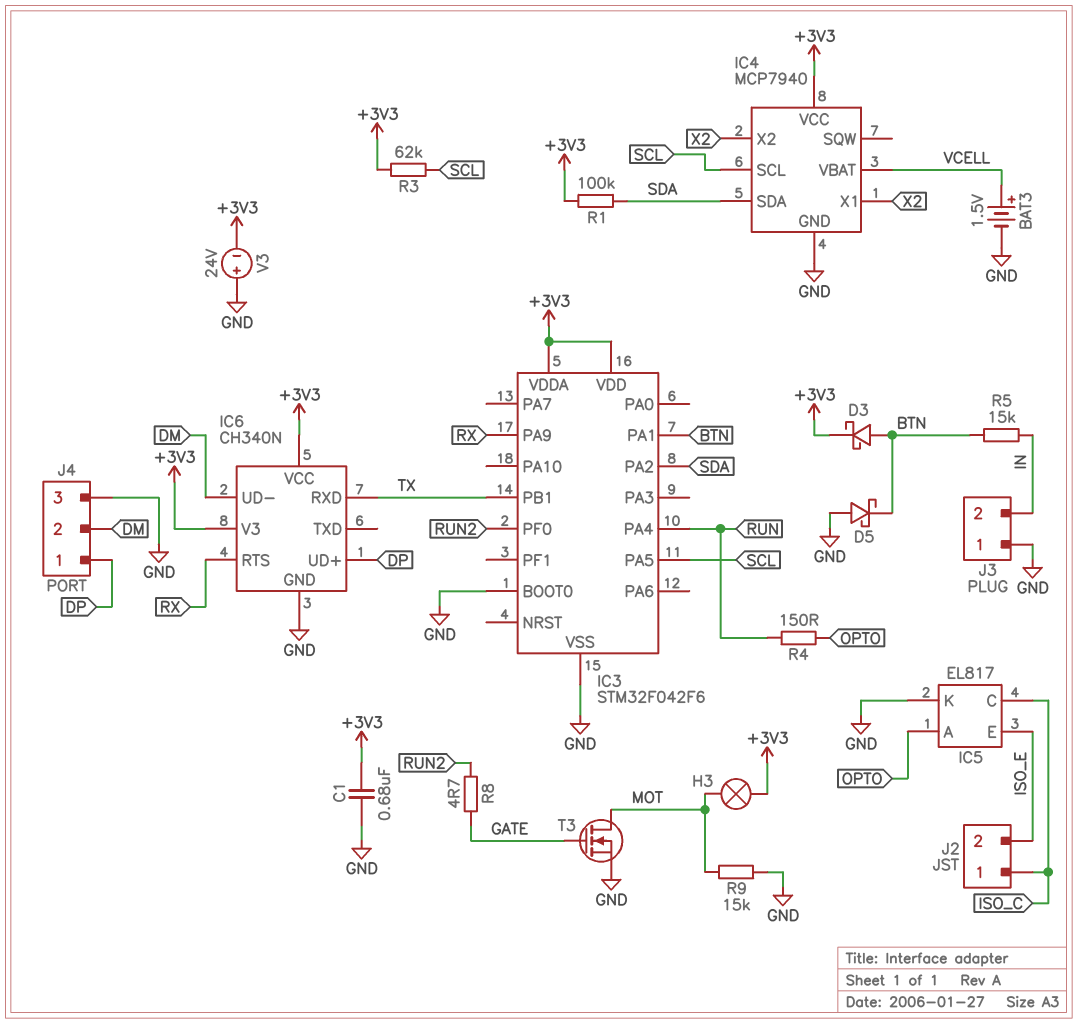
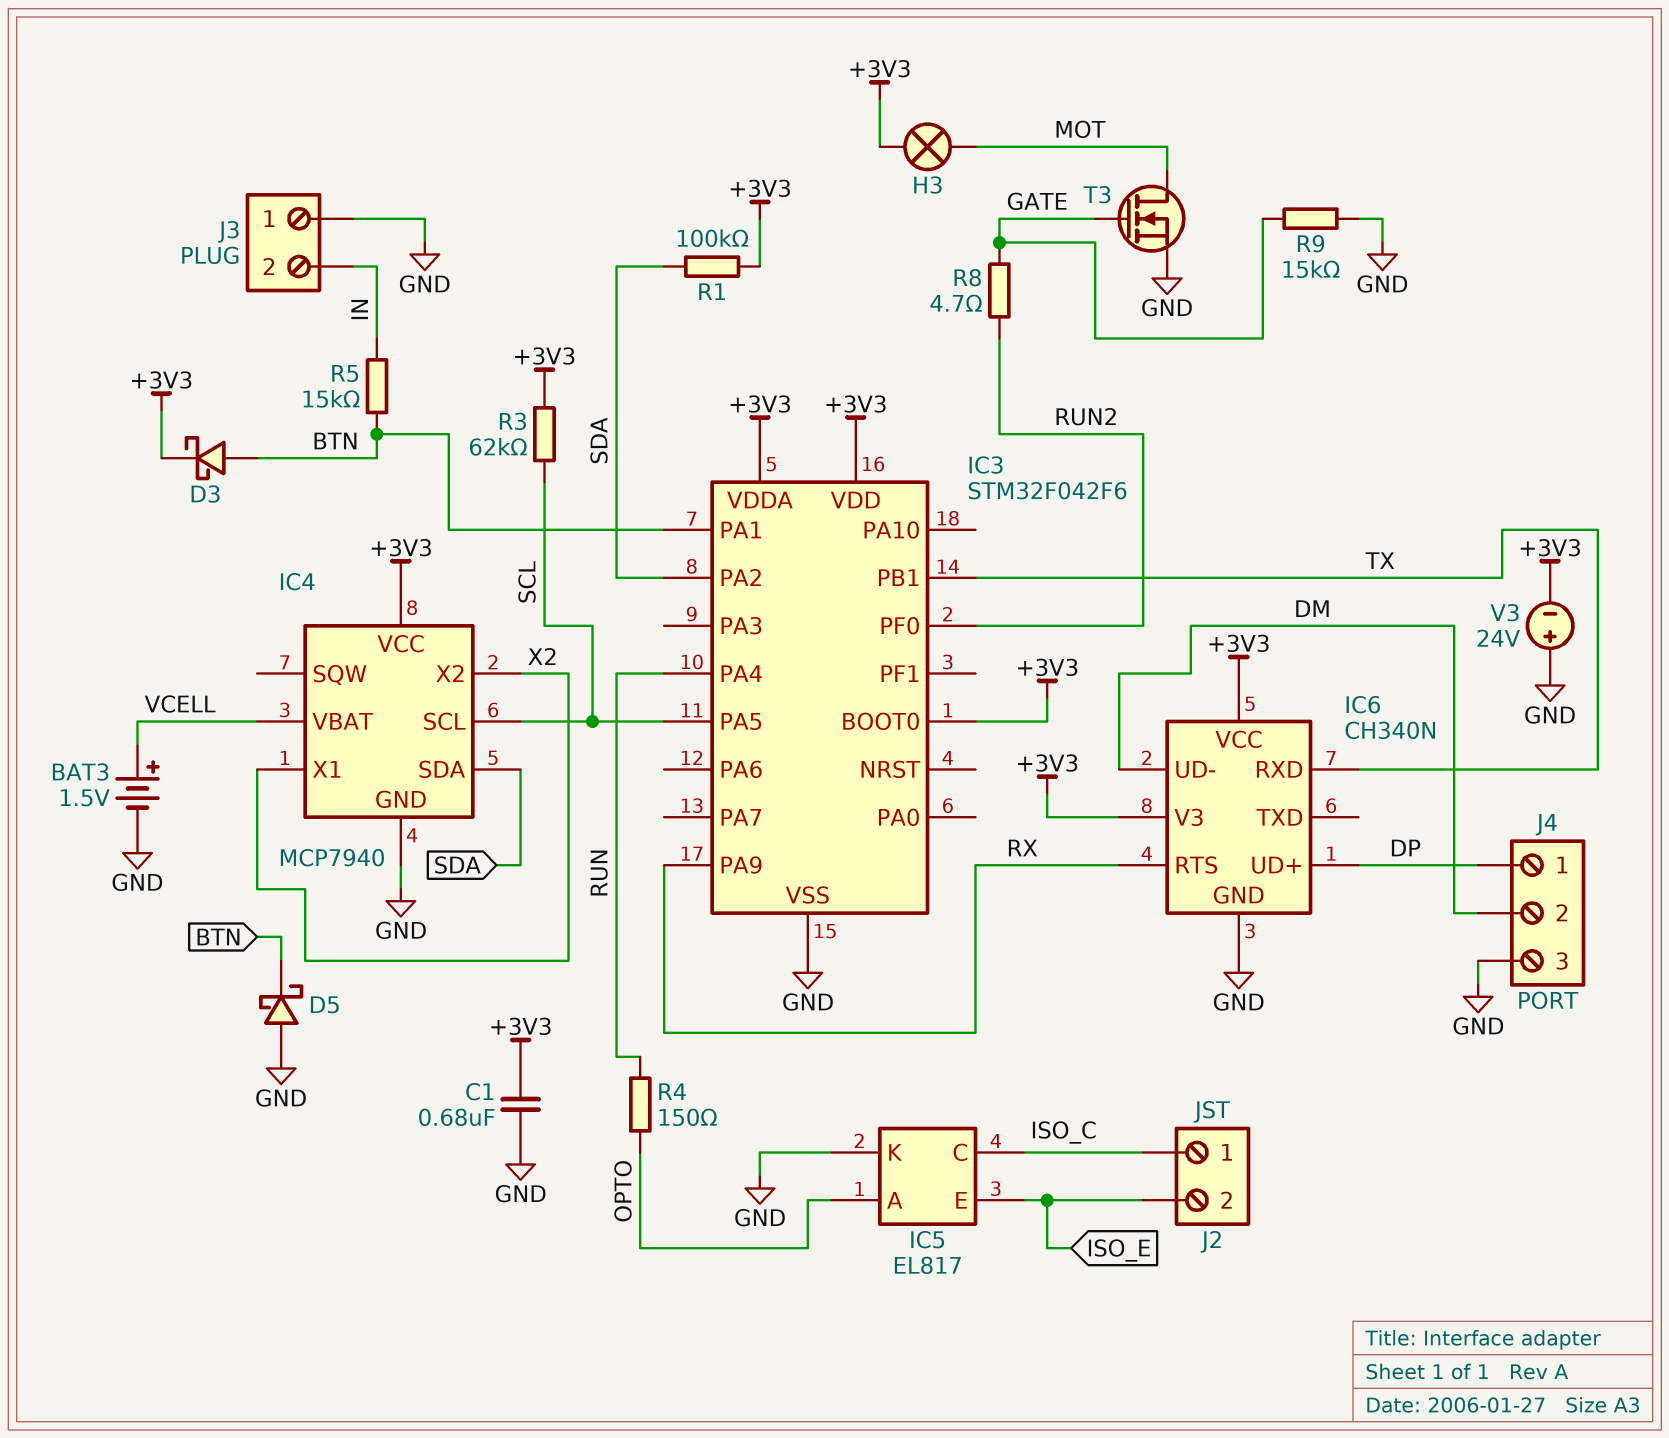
IC3 pin BOOT0: GND -> +3V3
R9: 15k (GND, MOT) -> 15k (GATE, GND)

